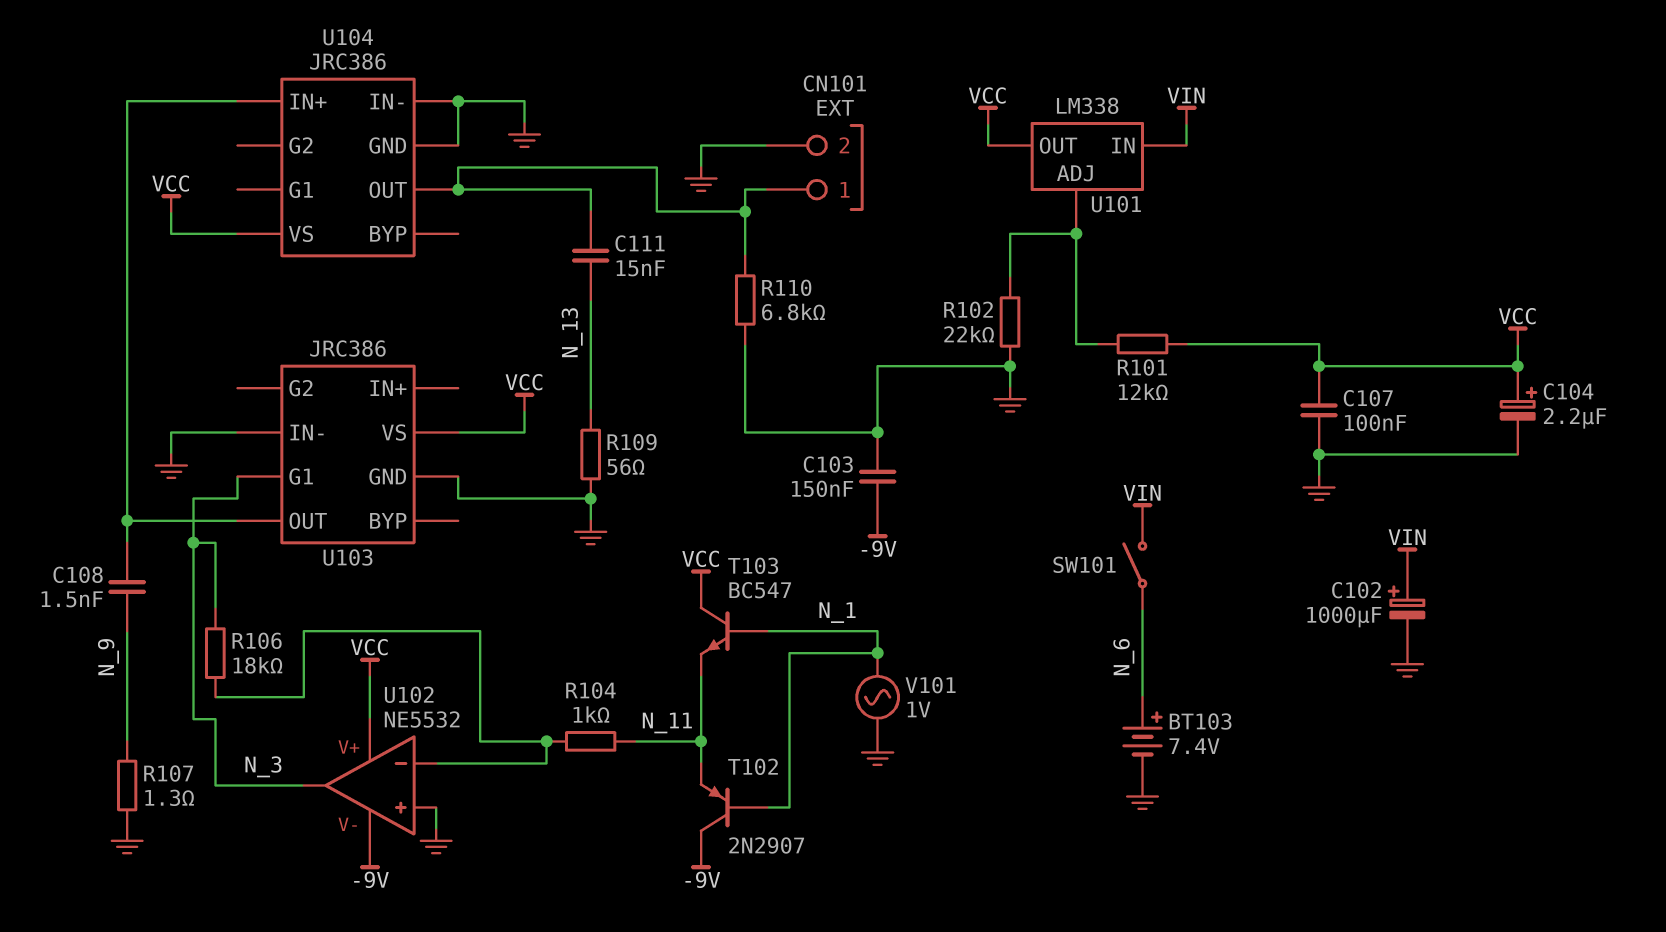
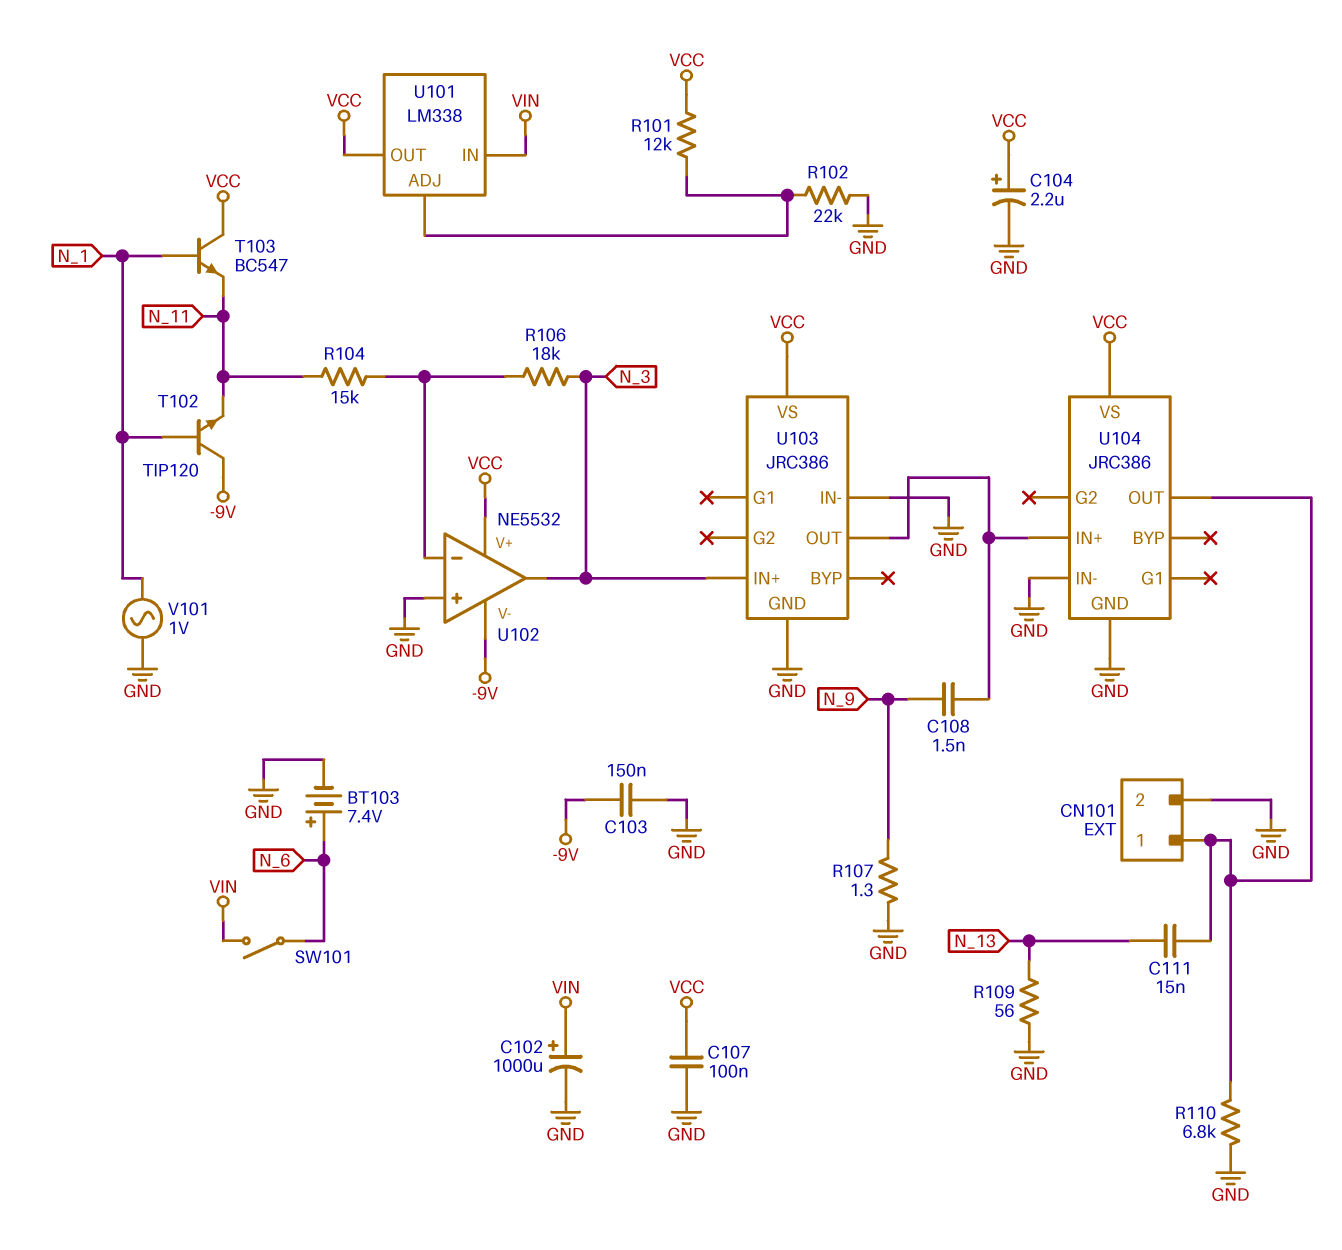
R104: 1k (N_11, U102/in-) -> 15k (N_11, U102/in-)
T102: PNP 2N2907 (B N_1, C -9V, E N_11) -> NPN TIP120 (B N_1, C -9V, E N_11)
U103 pin G1: N_3 -> none
U103 pin IN+: none -> N_3

